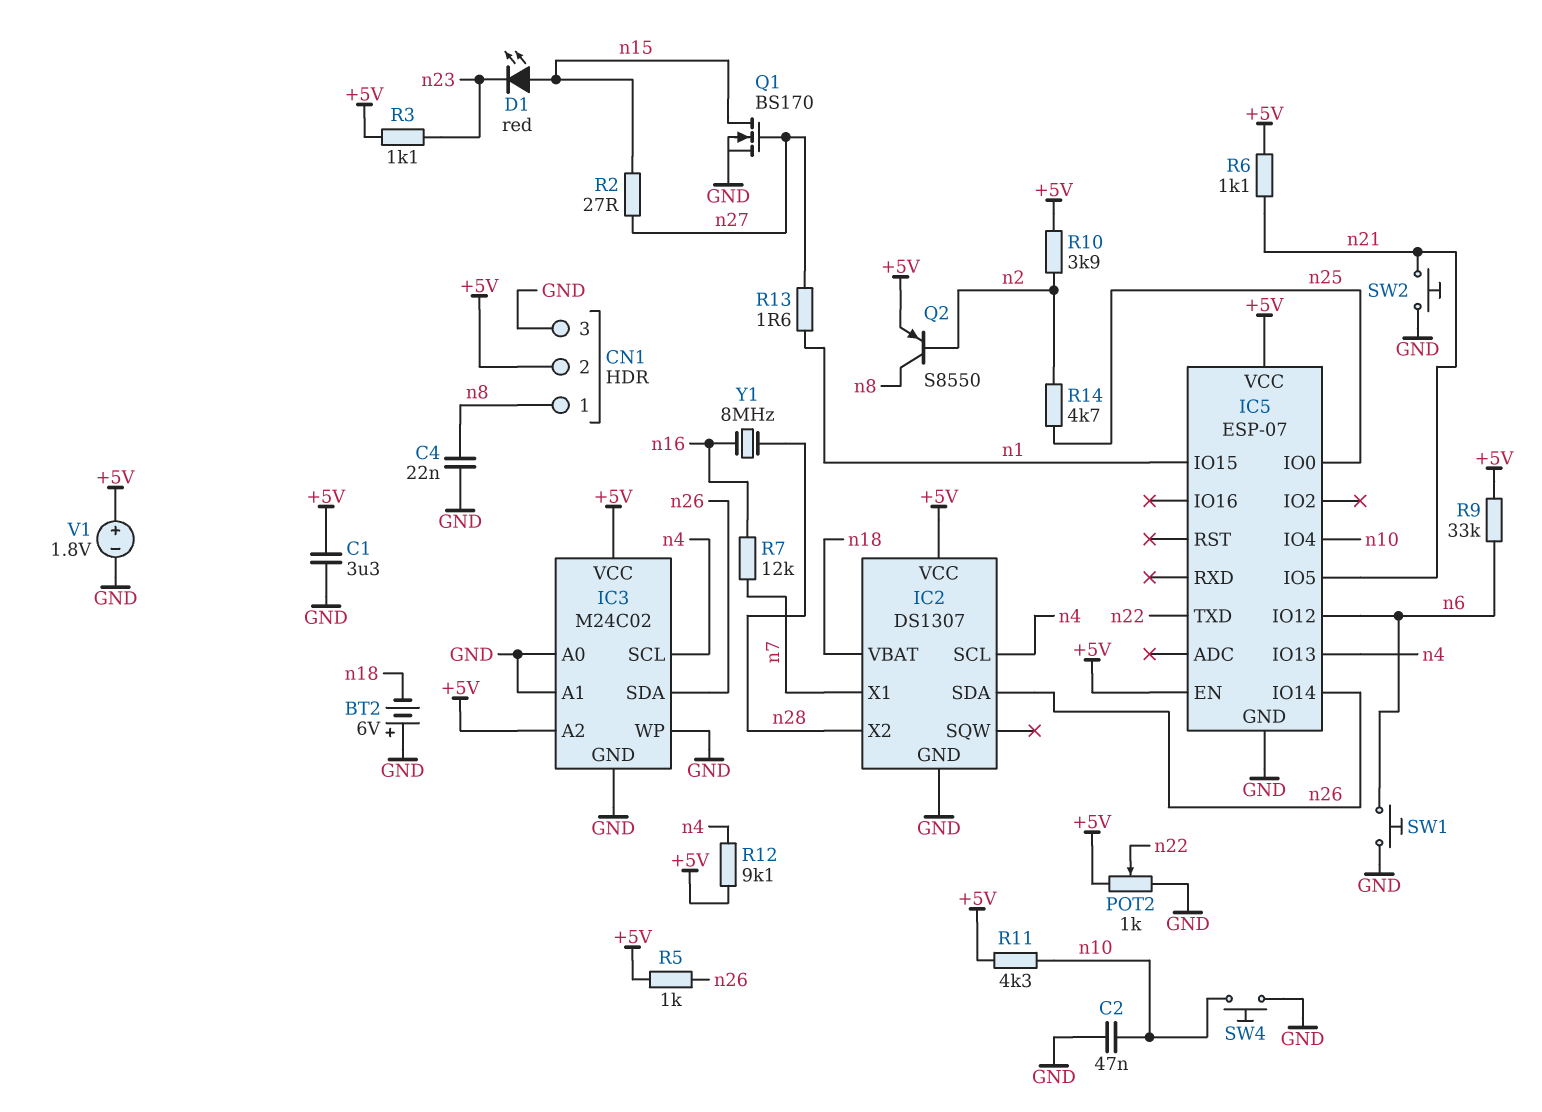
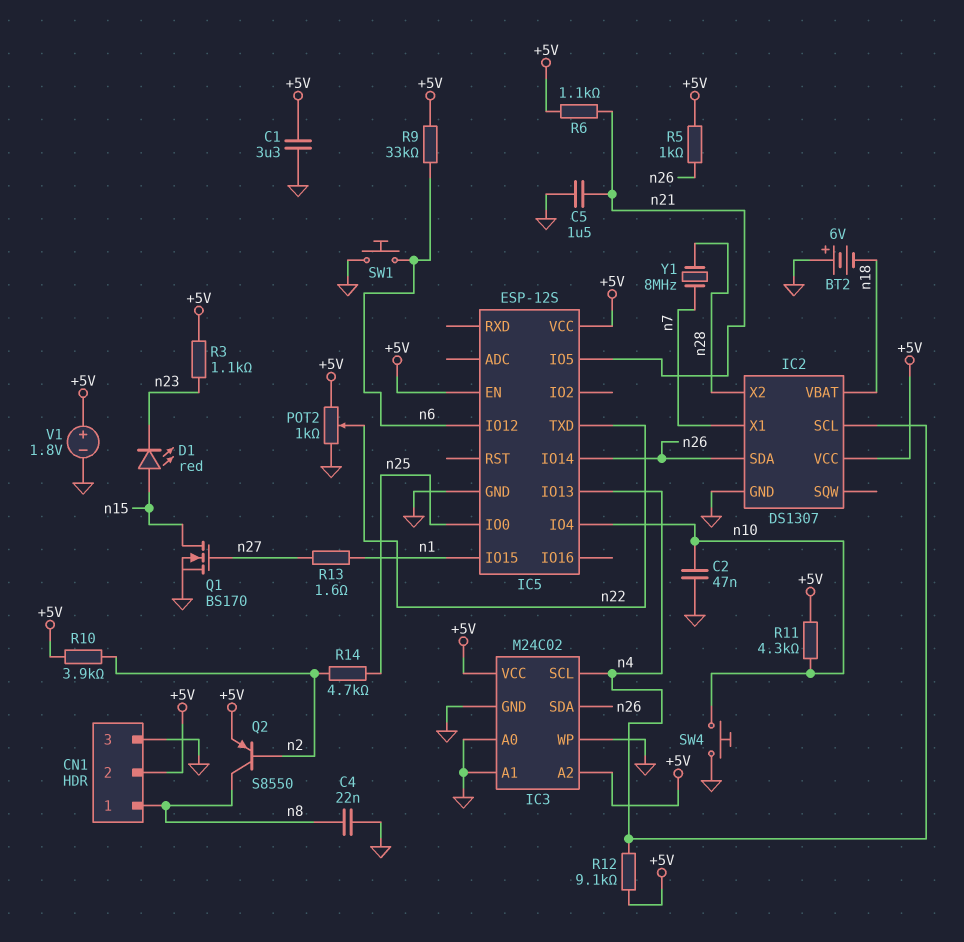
C5: none -> 1.5uF (GND, n21)
IC5: ESP-07 -> ESP-12S
R2: 27 (n15, n27) -> none
R7: 12k (n7, n16) -> none
SW2: button (GND, n21) -> none
Y1: 8MHz (n16, n28) -> 8MHz (n7, n28)

